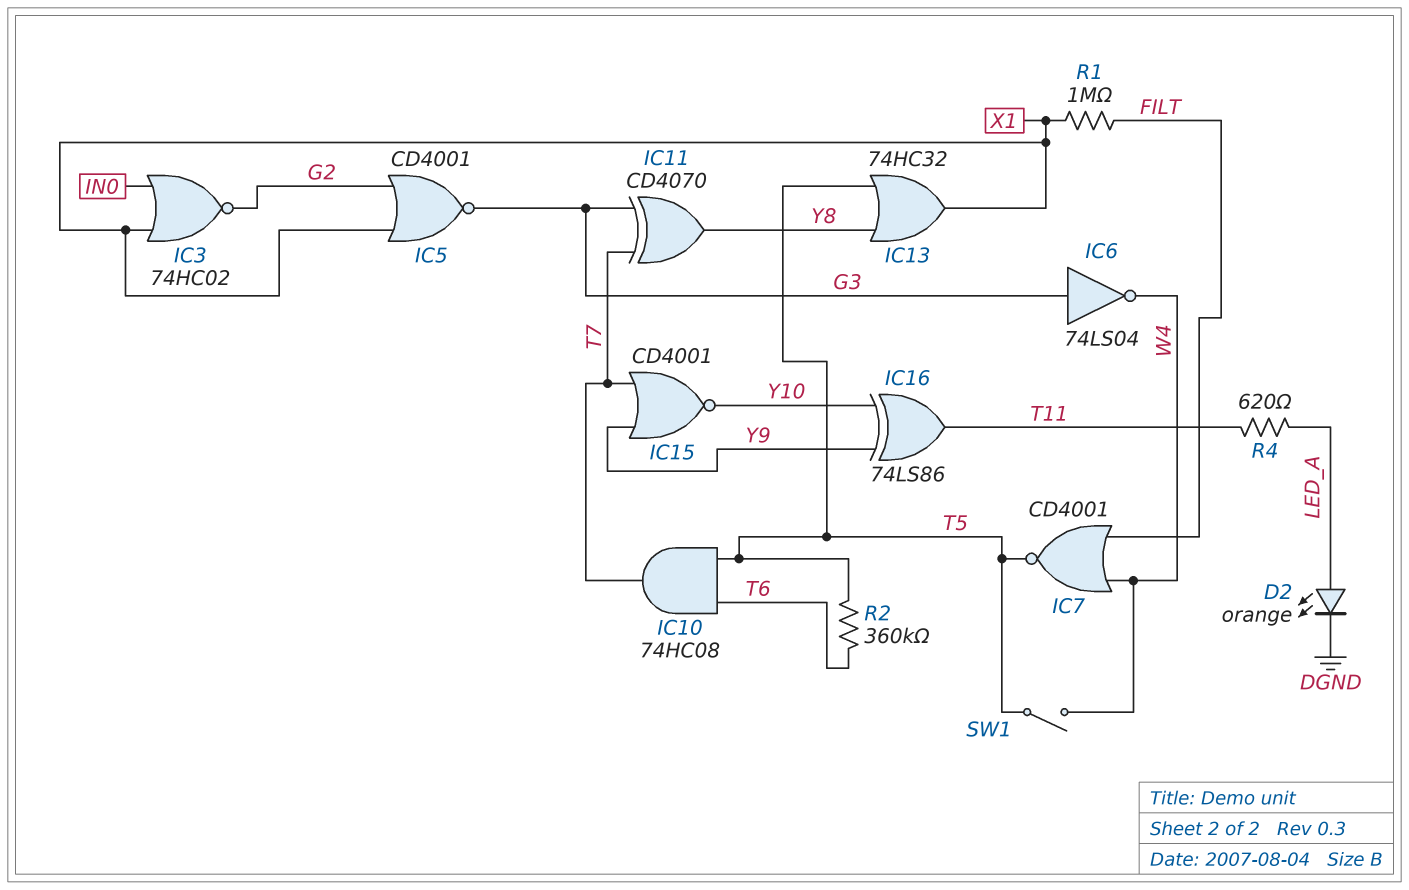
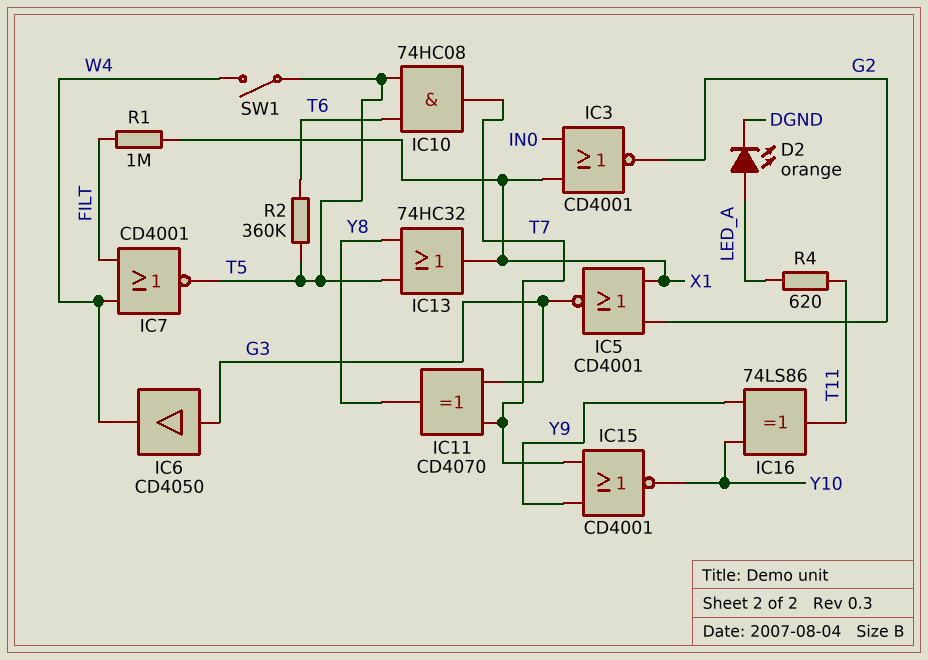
IC3: NOR 74HC02 (in IN0, in X1, out G2) -> NOR CD4001 (in IN0, in X1, out G2)
IC6: NOT 74LS04 (in G3, out W4) -> buffer CD4050 (in G3, out W4)

